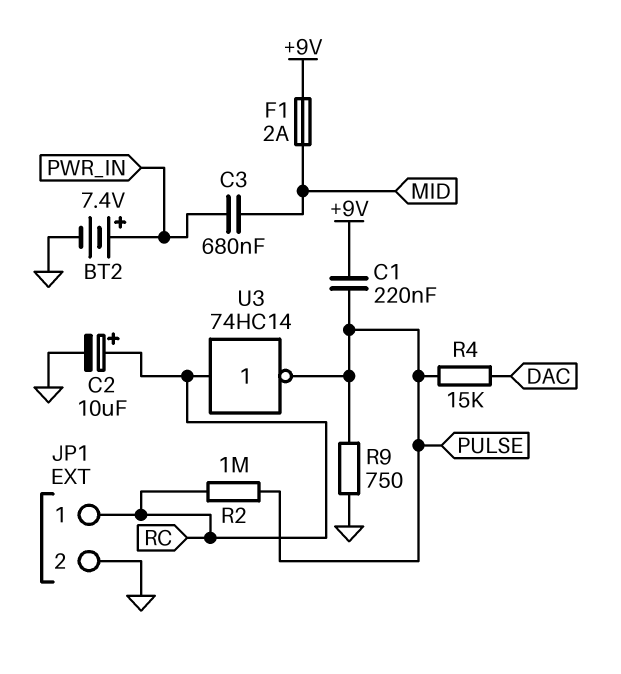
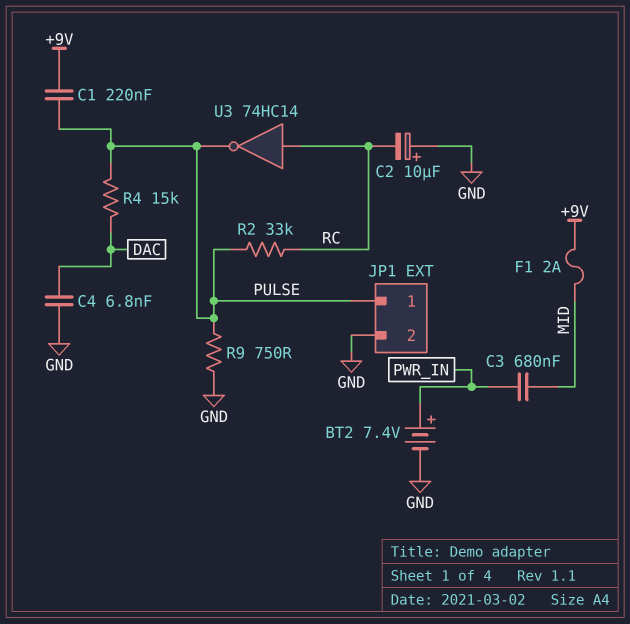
C2: 10uF (plus RC, minus GND) -> 10uF (plus GND, minus RC)
C4: none -> 6.8nF (DAC, GND)
JP1 pin 1: RC -> PULSE
R2: 1M (PULSE, RC) -> 33k (PULSE, RC)

